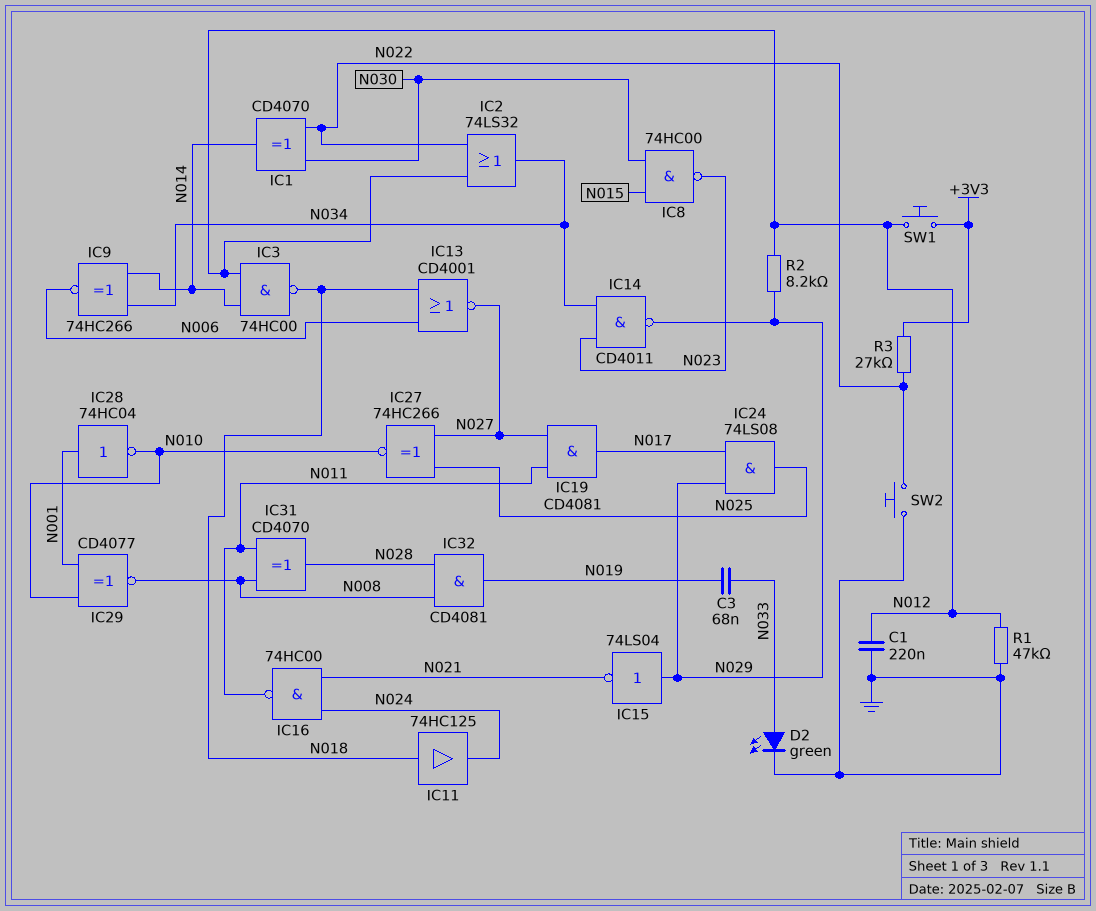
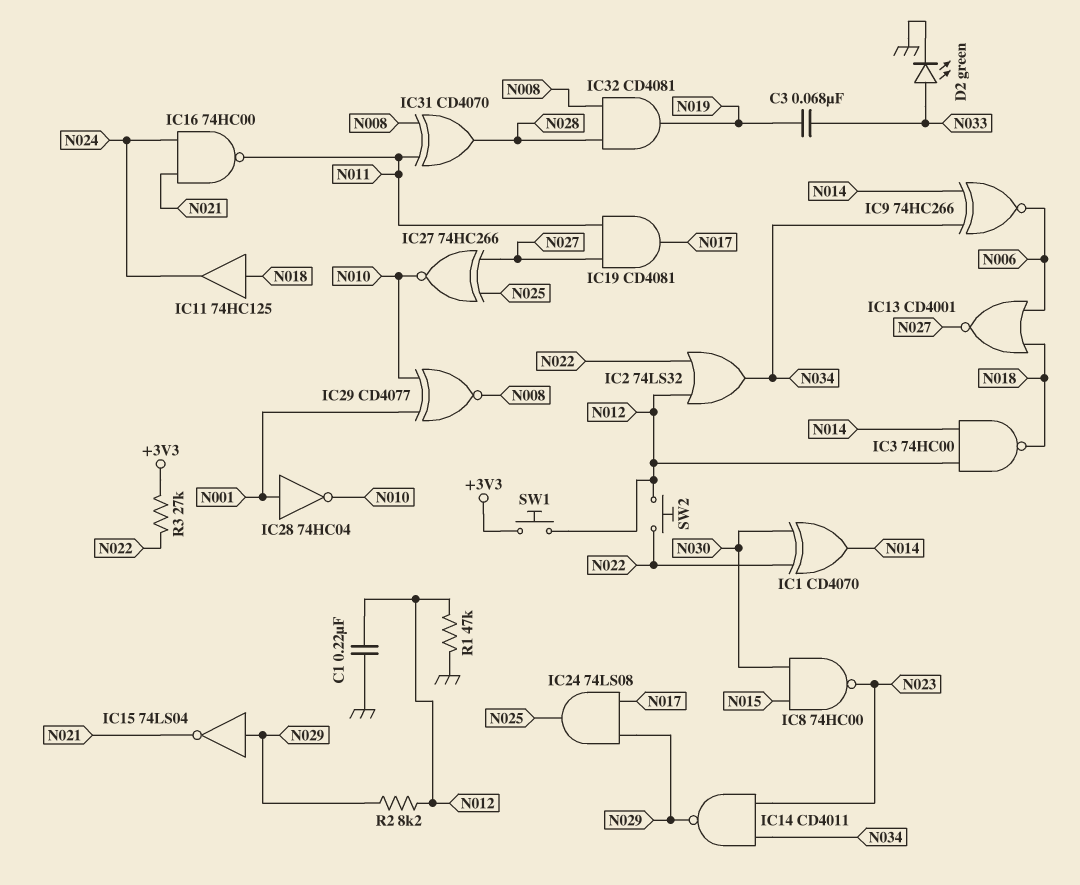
SW2: button (GND, N022) -> button (N012, N022)

